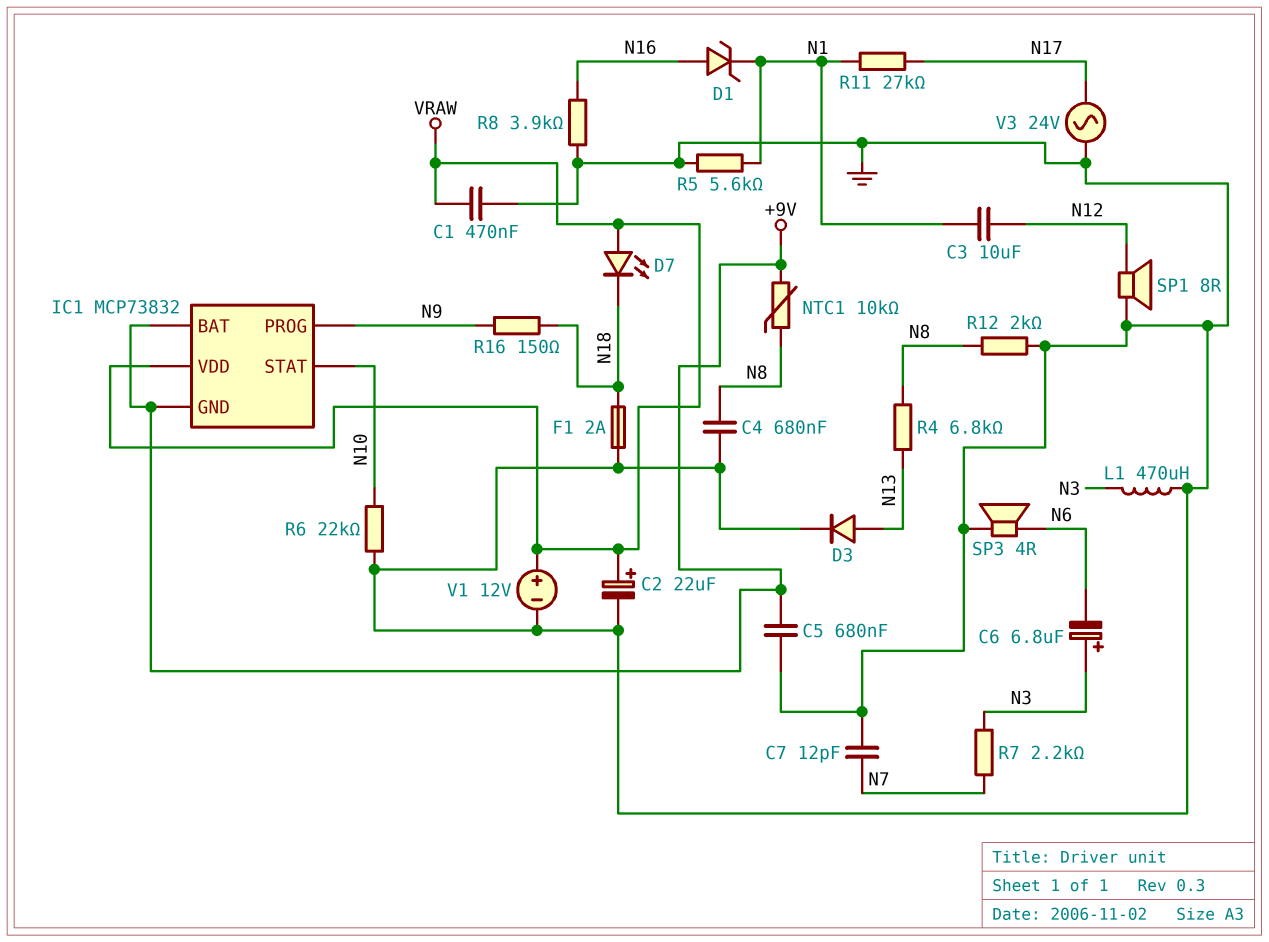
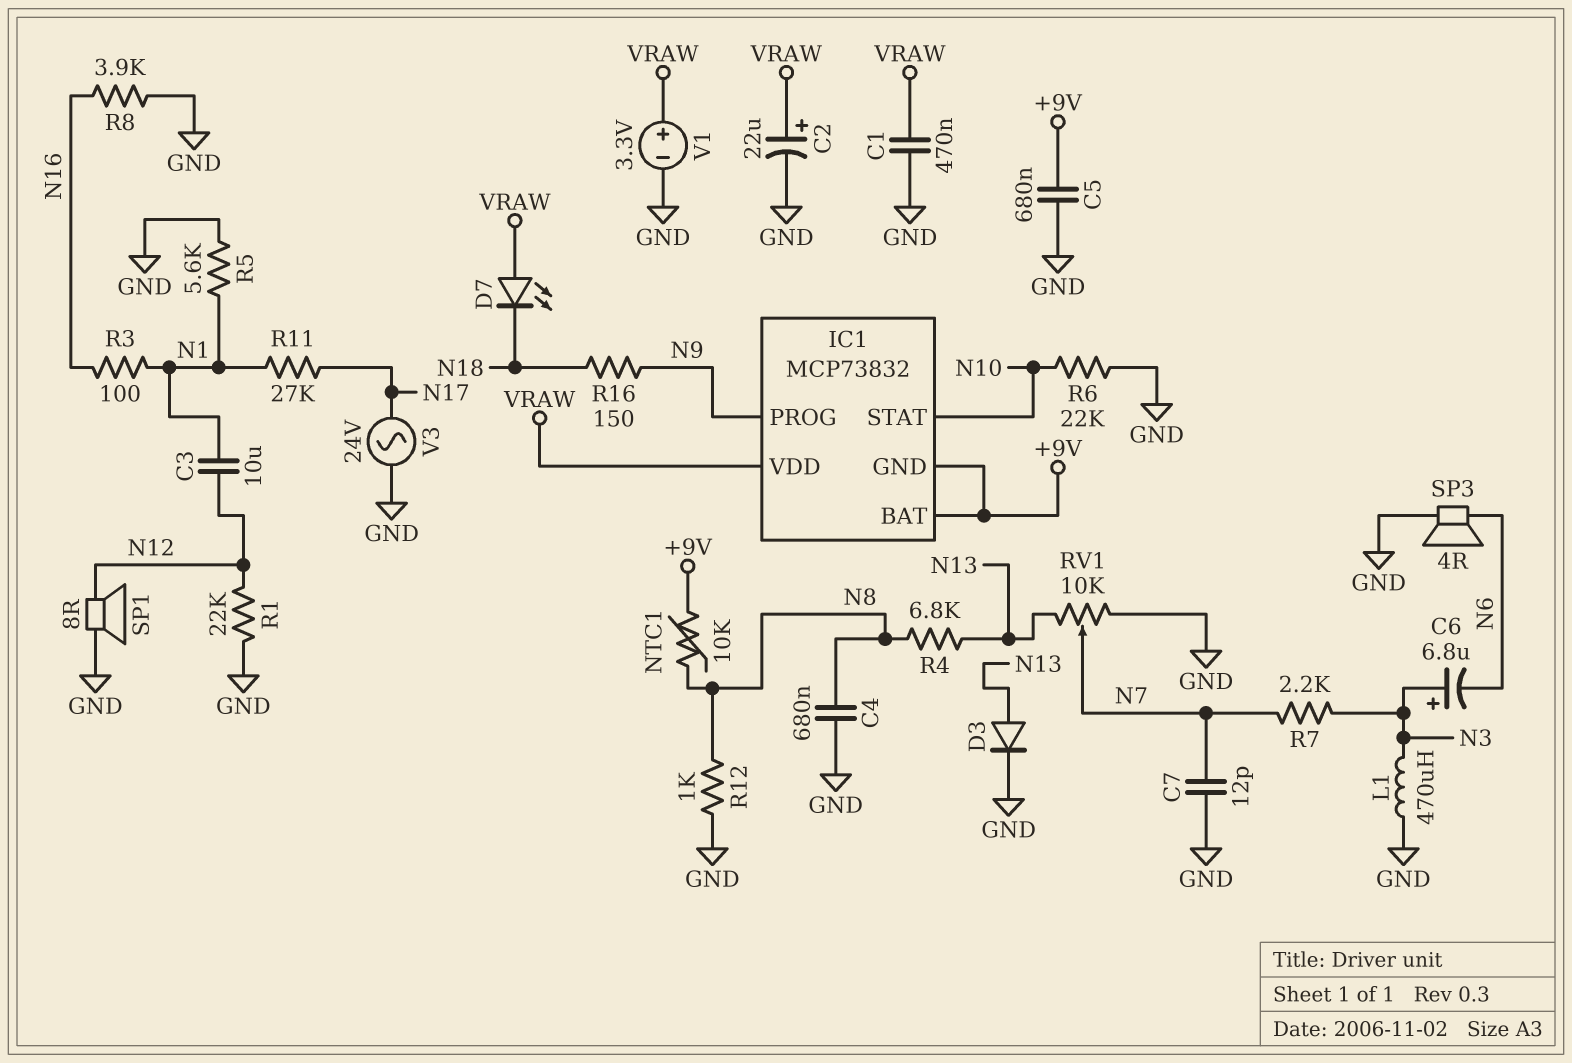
D1: zener (A N16, K N1) -> none
F1: 2A (GND, N18) -> none
R1: none -> 22k (GND, N12)
R3: none -> 100 (N1, N16)
R12: 2k (GND, N8) -> 1k (GND, N8)
RV1: none -> 10k (GND, N13, wiper N7)
V1: 12V (plus VRAW, minus GND) -> 3.3V (plus VRAW, minus GND)

